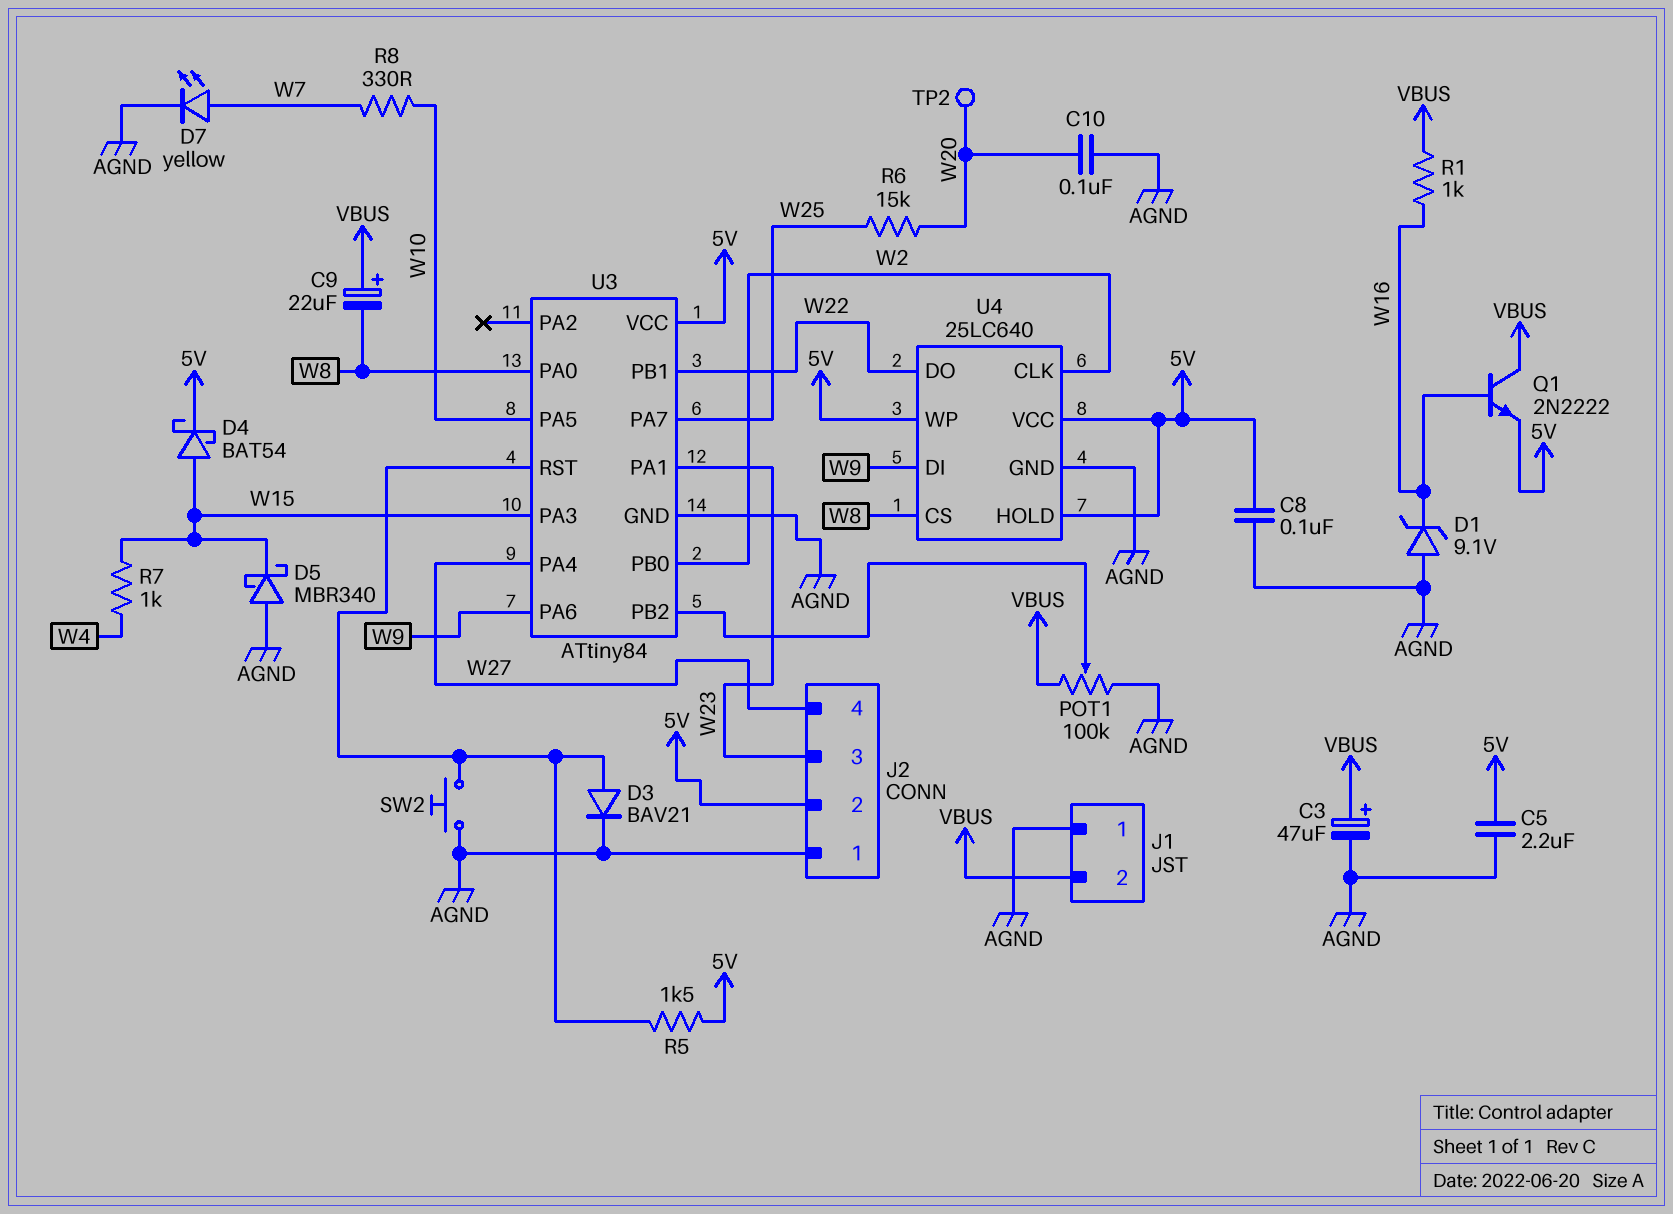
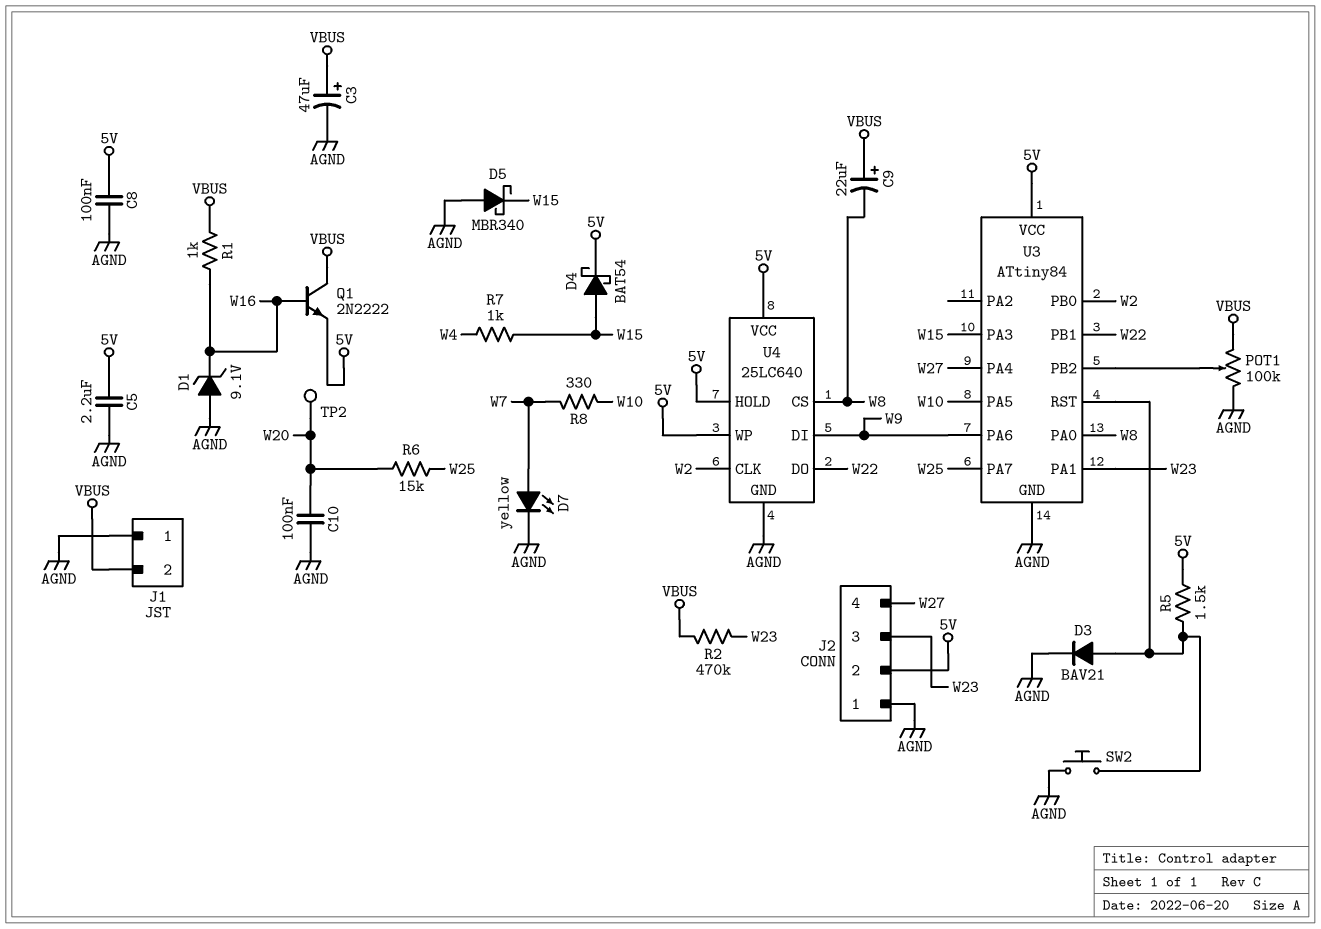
R2: none -> 470k (VBUS, W23)

